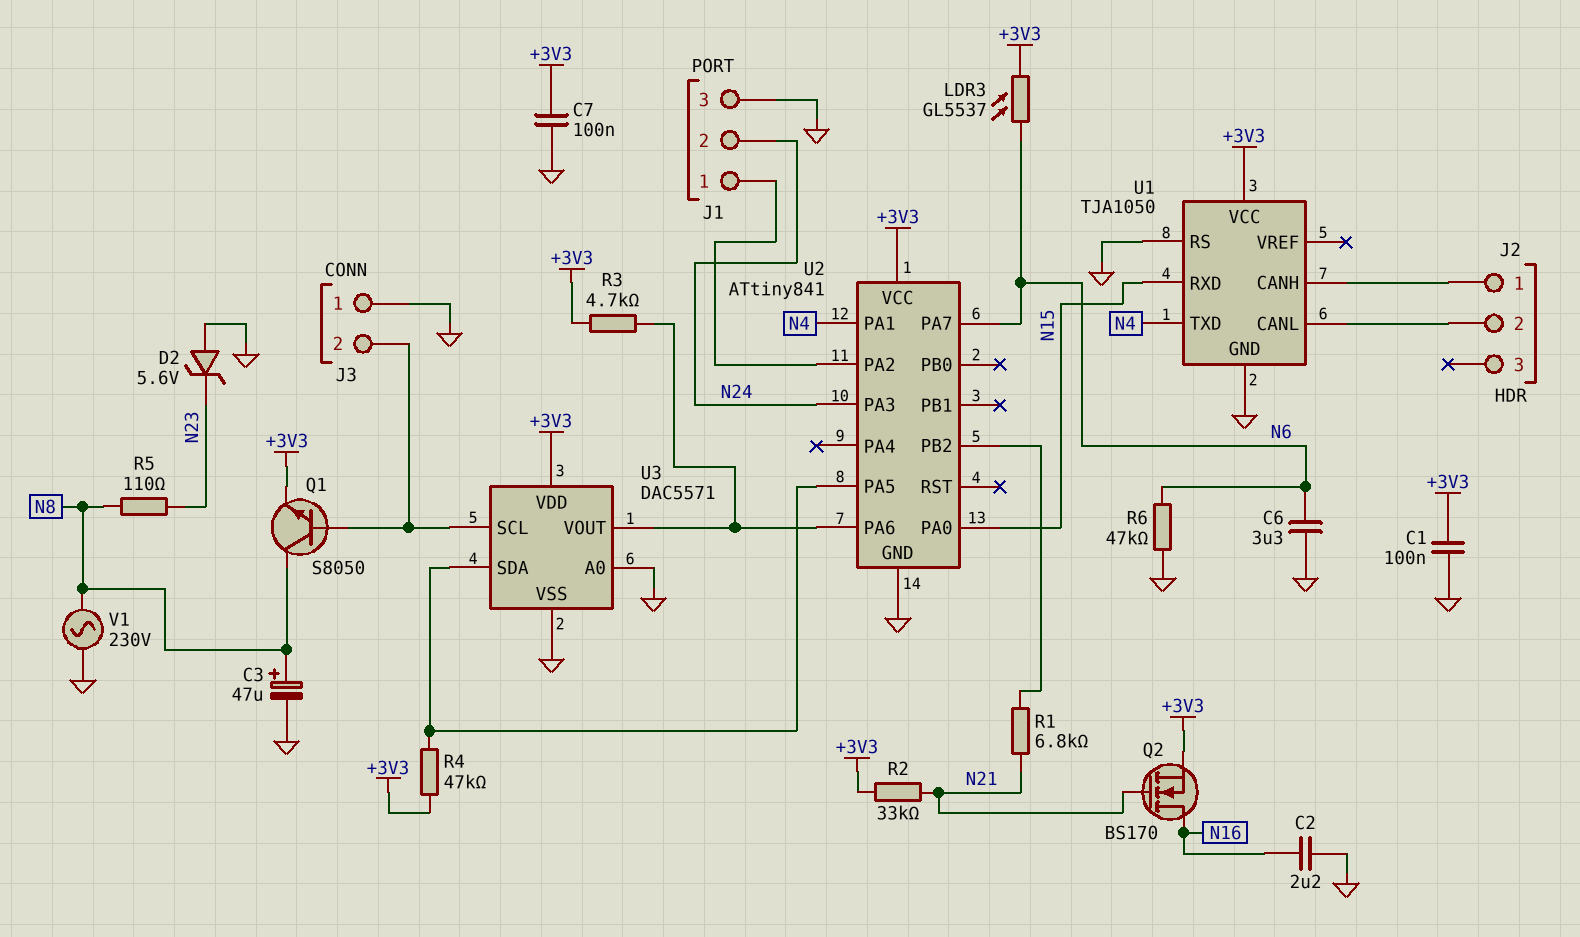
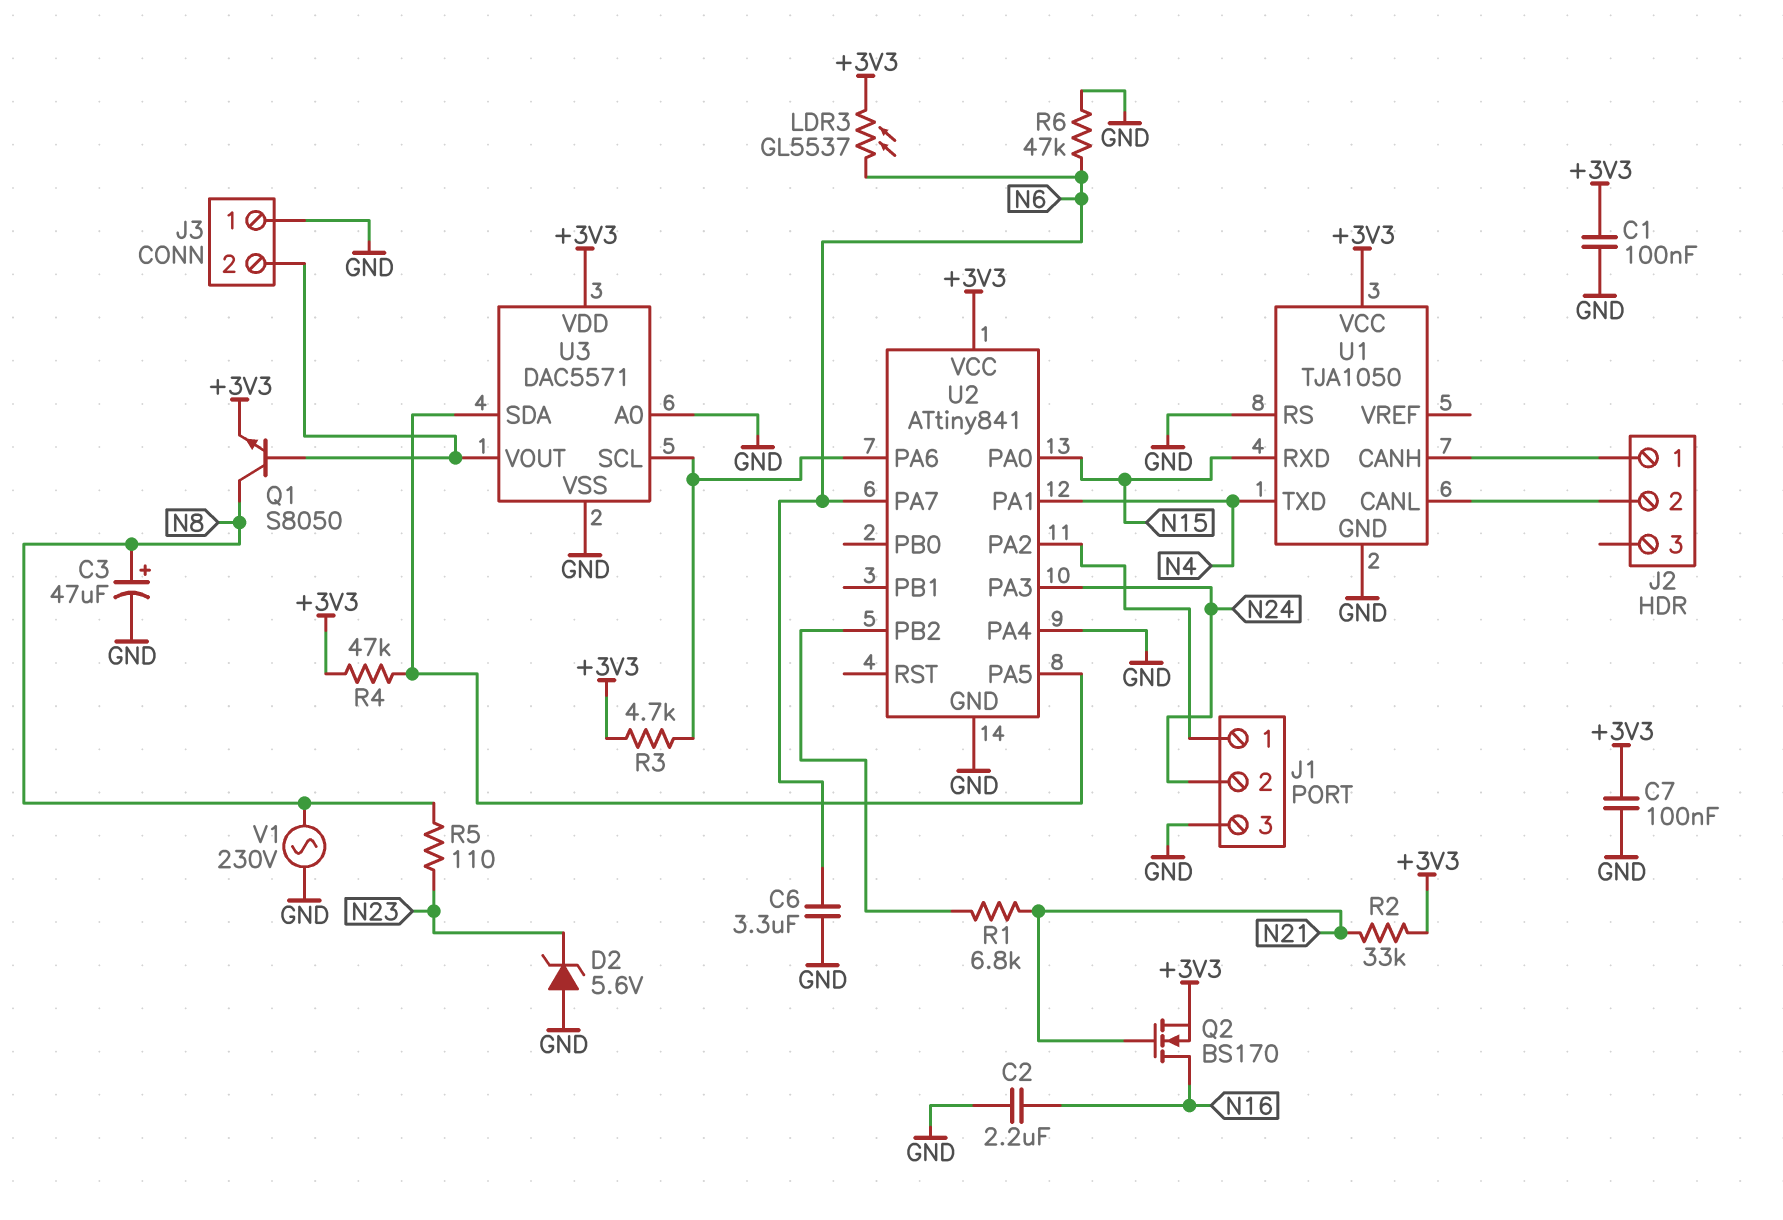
U2 pin PA4: none -> GND
U3 pin SCL: J3/2 -> U2/PA6
U3 pin VOUT: U2/PA6 -> J3/2

